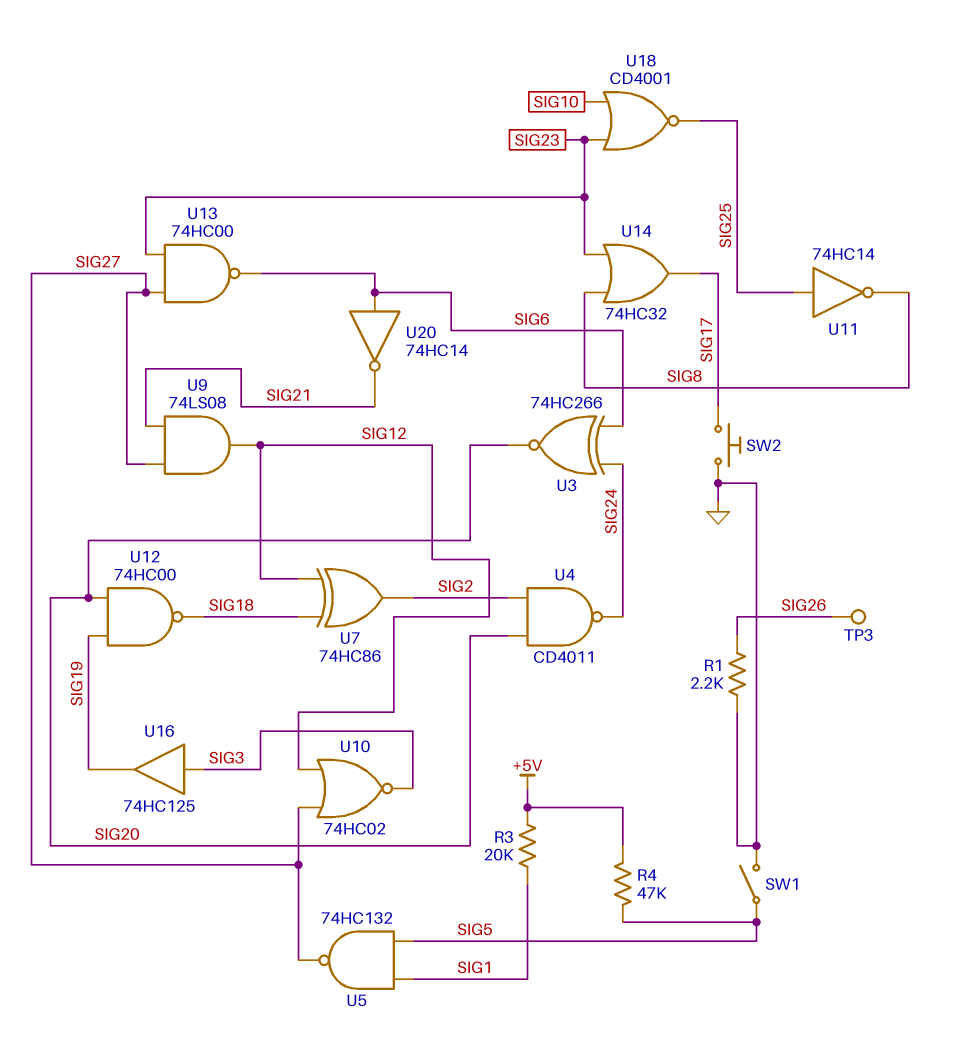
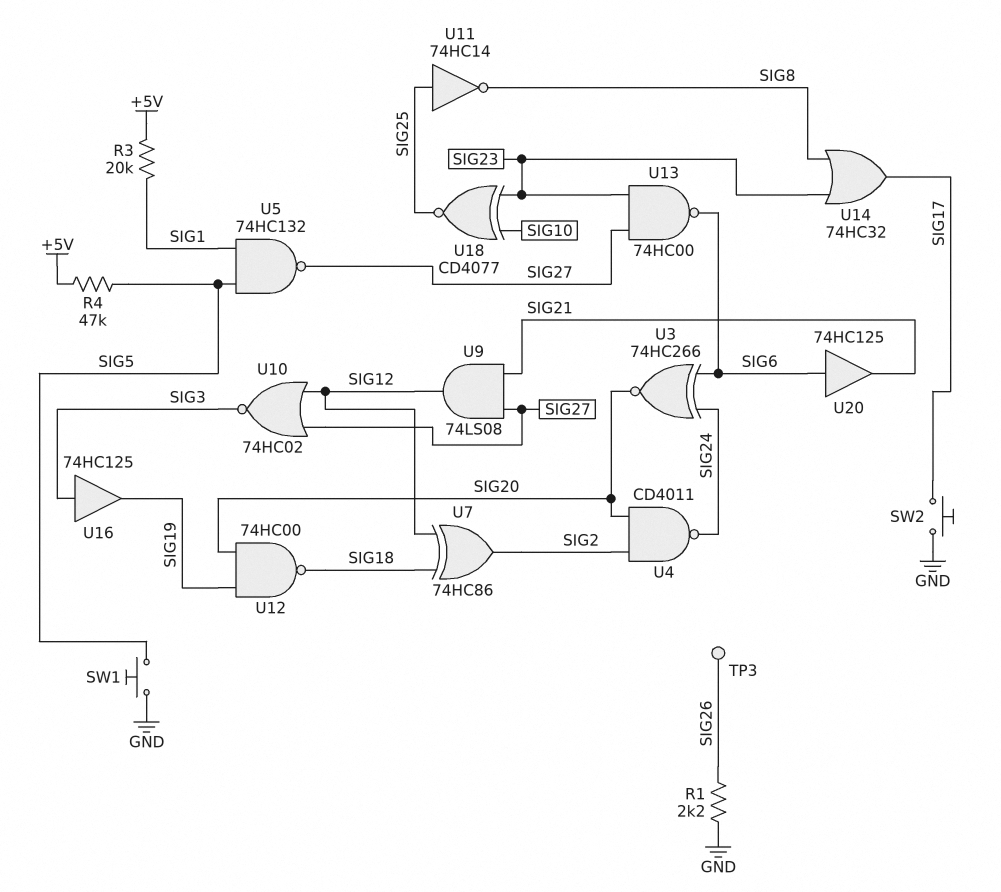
SW1: switch (GND, SIG5) -> button (GND, SIG5)
U18: NOR CD4001 (in SIG10, in SIG23, out SIG25) -> XNOR CD4077 (in SIG10, in SIG23, out SIG25)
U20: NOT 74HC14 (in SIG6, out SIG21) -> buffer 74HC125 (in SIG6, out SIG21)

